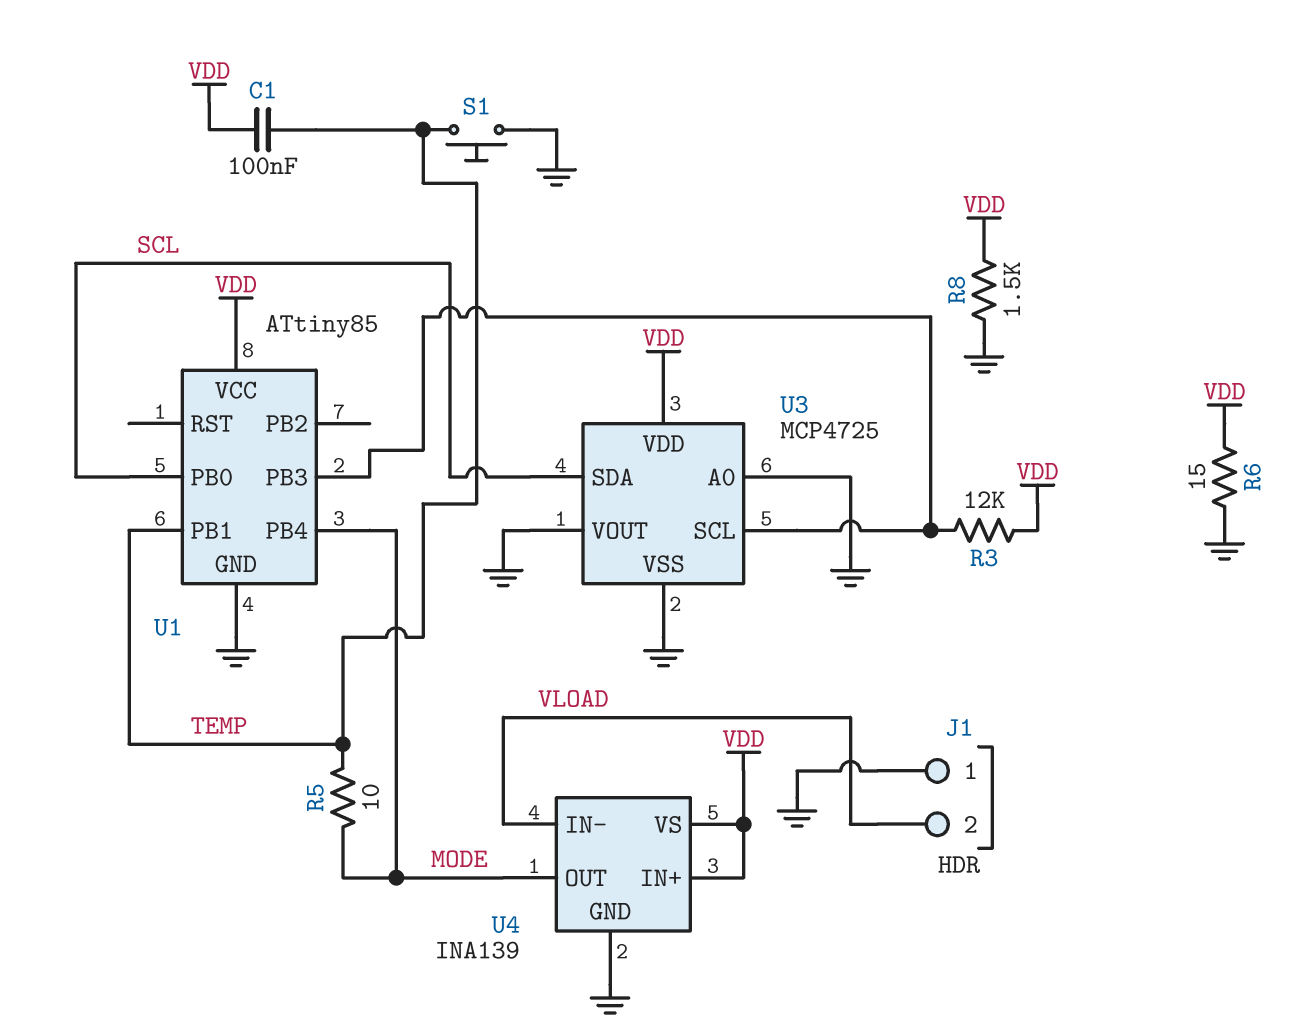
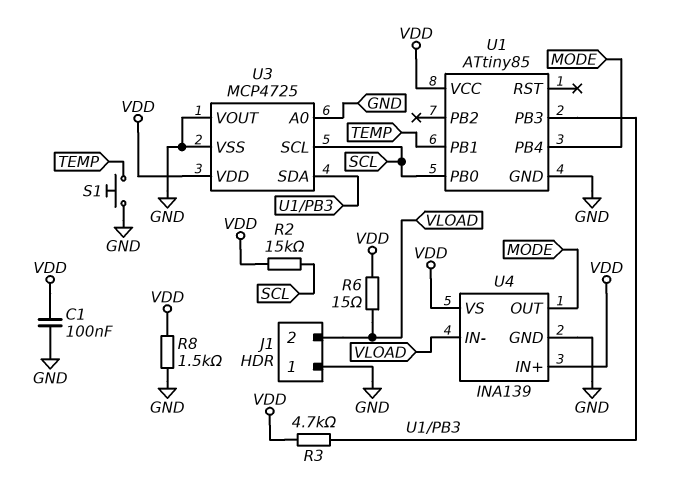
C1: 100nF (TEMP, VDD) -> 100nF (GND, VDD)
R2: none -> 15k (SCL, VDD)
R3: 12k (U1/PB3, VDD) -> 4.7k (U1/PB3, VDD)
R5: 10 (MODE, TEMP) -> none
R6: 15 (GND, VDD) -> 15 (VDD, VLOAD)
U3 pin SCL: U1/PB3 -> SCL
U3 pin SDA: SCL -> U1/PB3

